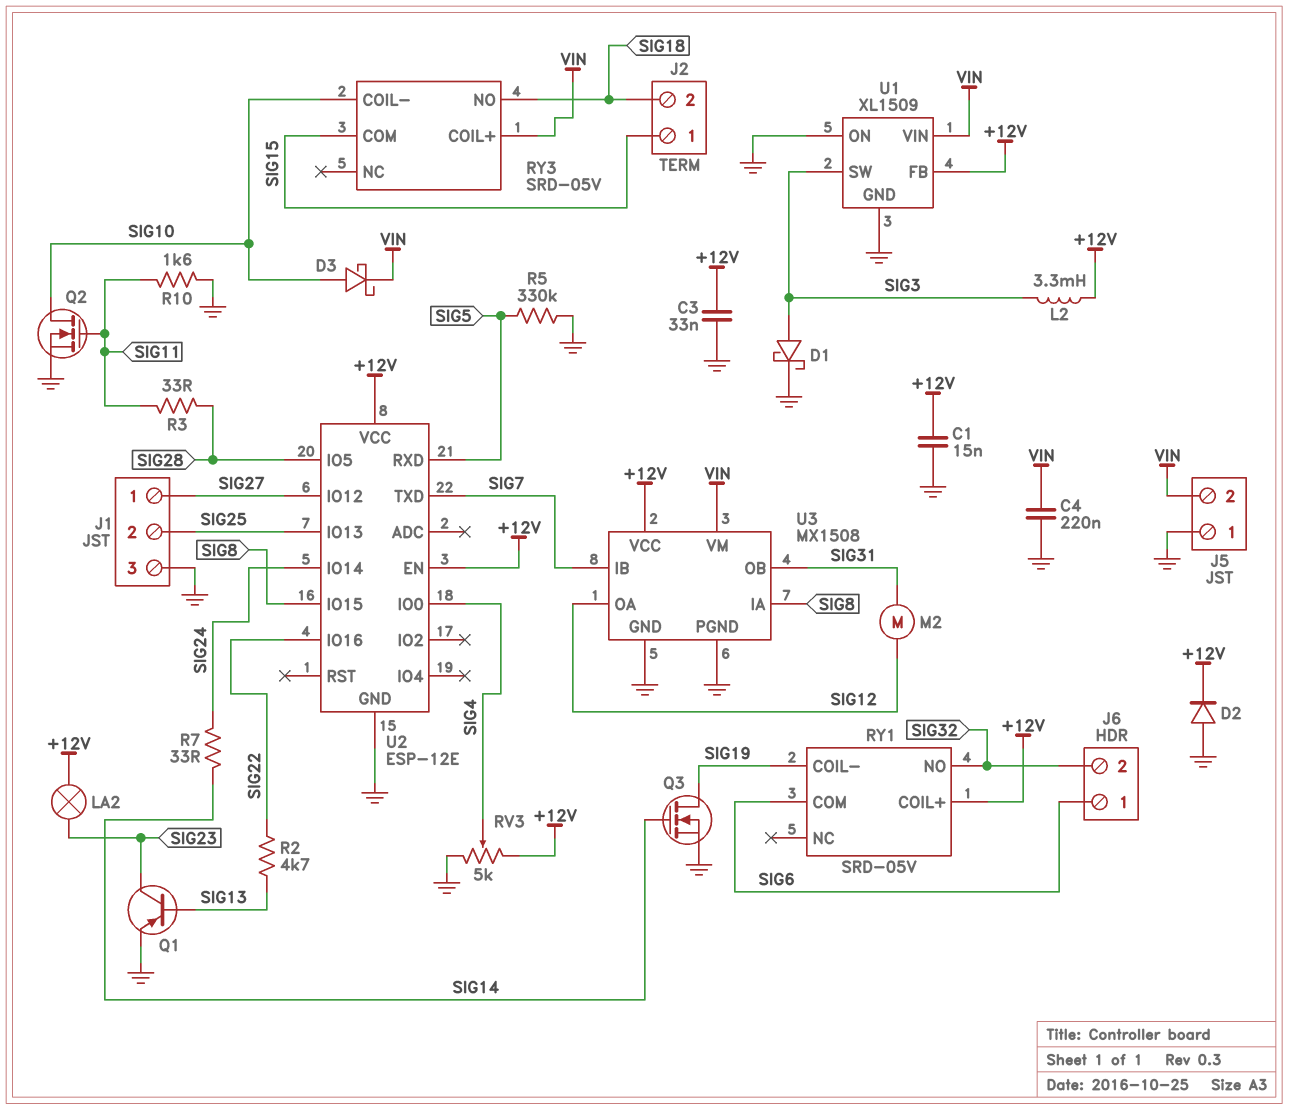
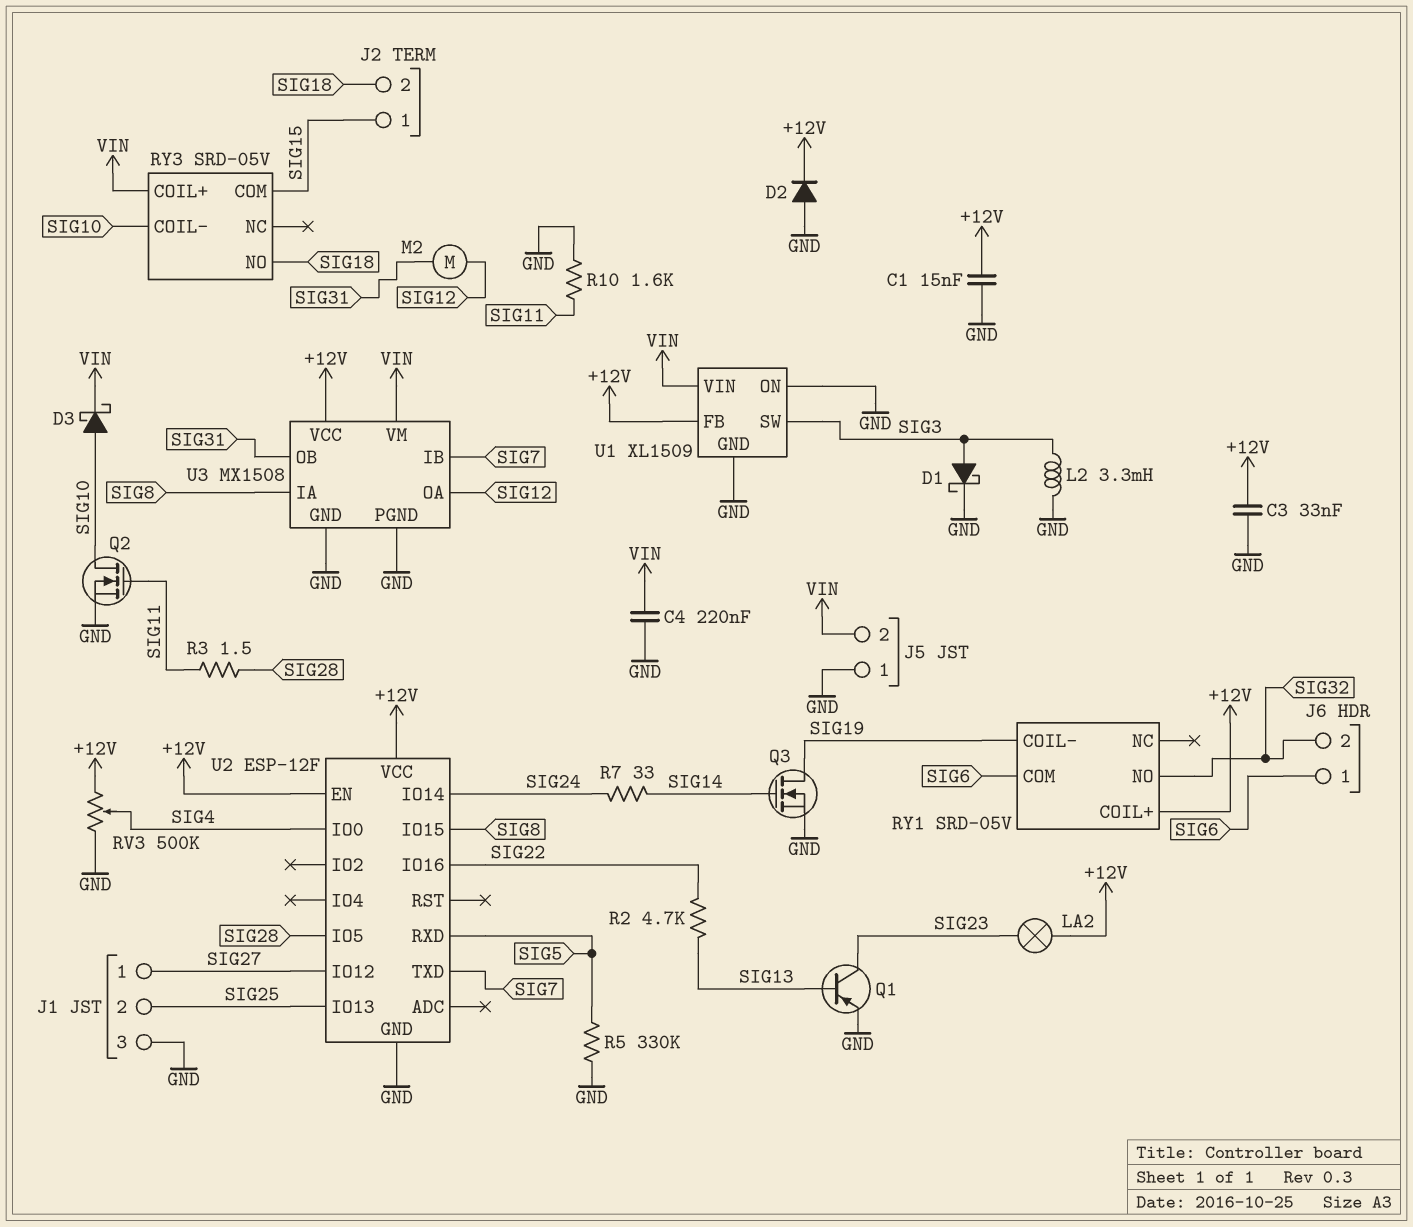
L2: 3.3mH (+12V, SIG3) -> 3.3mH (GND, SIG3)
R3: 33 (SIG11, SIG28) -> 1.5 (SIG11, SIG28)
RV3: 5k (+12V, GND, wiper SIG4) -> 500k (+12V, GND, wiper SIG4)
U2: ESP-12E -> ESP-12F

